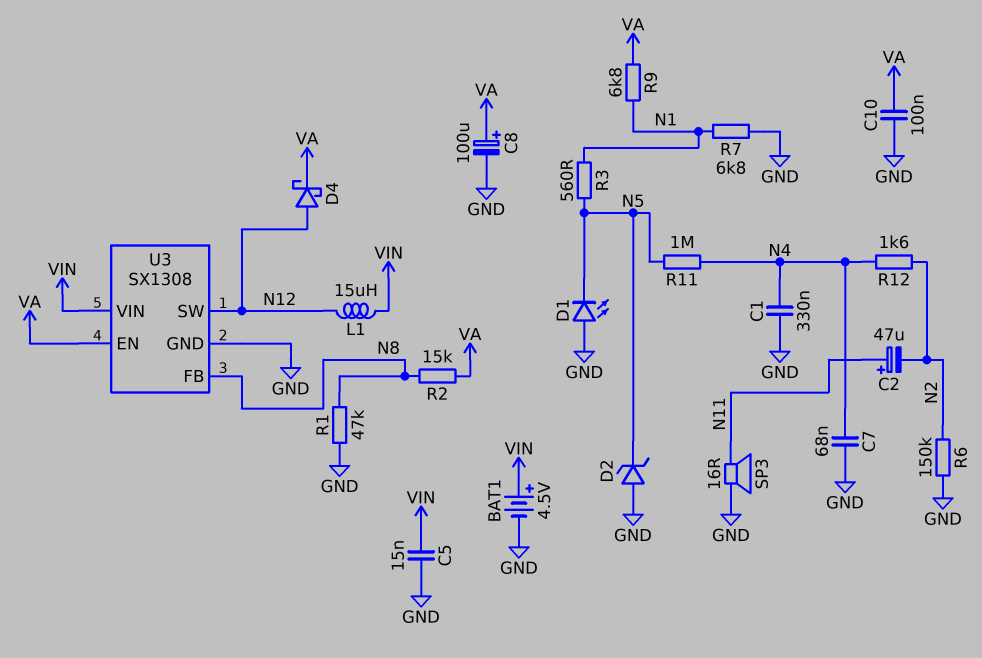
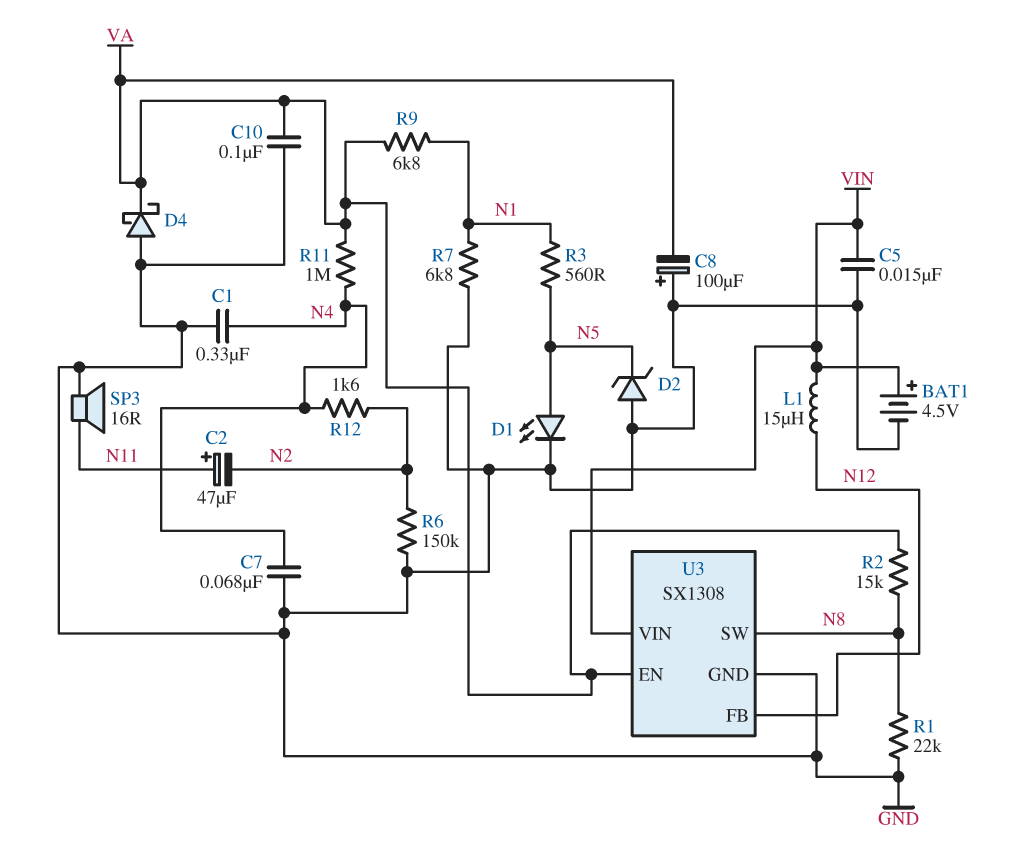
C8: 100uF (plus VA, minus GND) -> 100uF (plus GND, minus VA)
D1: LED (A GND, K N5) -> LED (A N5, K GND)
D4: schottky (A N12, K VA) -> schottky (A GND, K VA)
R1: 47k (GND, N8) -> 22k (GND, N8)
R11: 1M (N4, N5) -> 1M (N4, VA)
U3 pin FB: N8 -> N12
U3 pin SW: N12 -> N8

